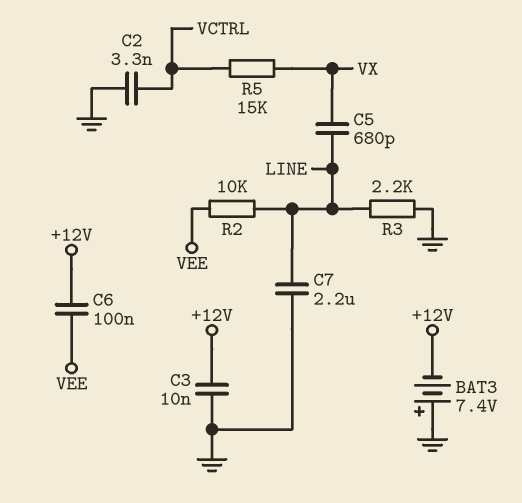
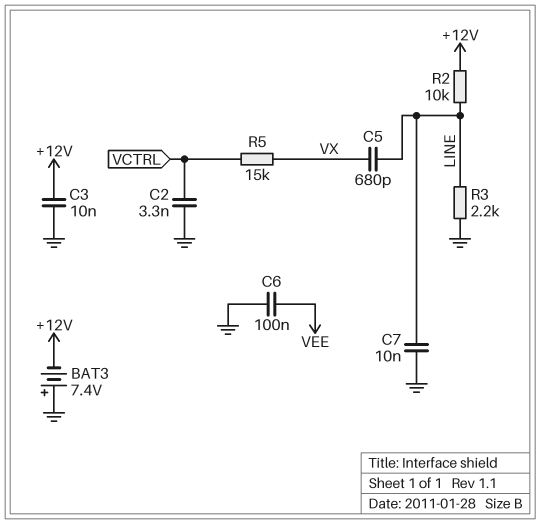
C6: 100nF (+12V, VEE) -> 100nF (GND, VEE)
C7: 2.2uF (GND, LINE) -> 10nF (GND, LINE)
R2: 10k (LINE, VEE) -> 10k (+12V, LINE)

